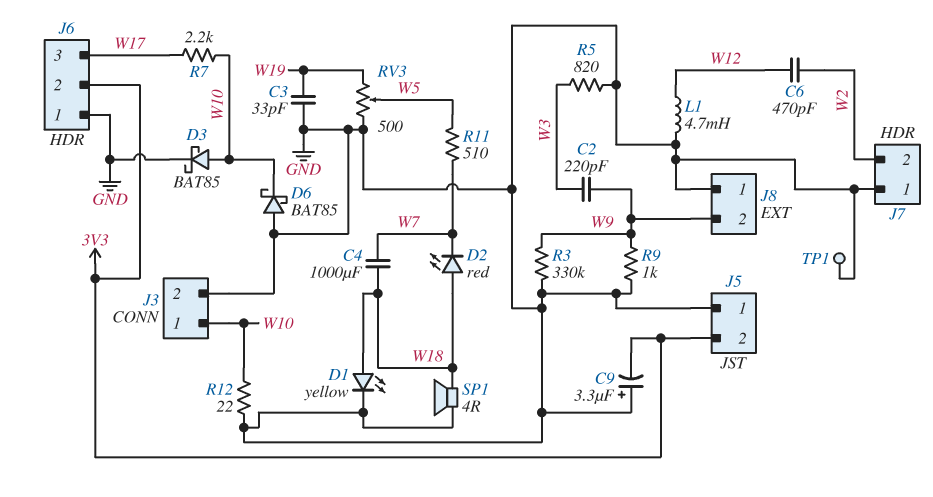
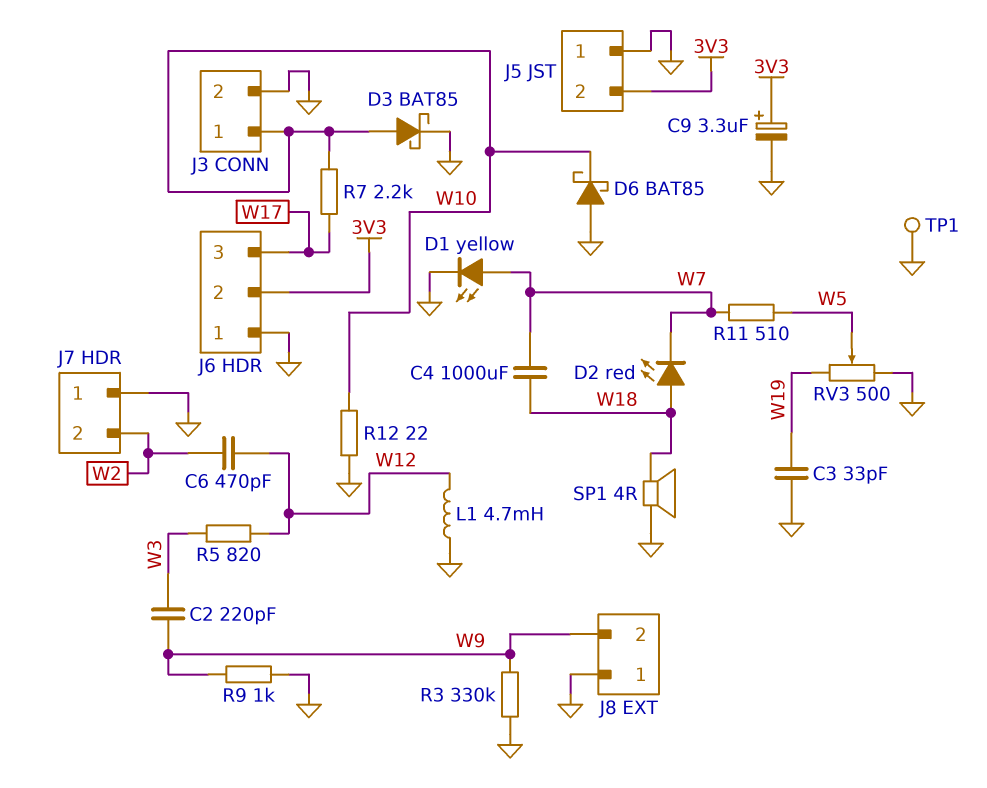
C9: 3.3uF (plus GND, minus 3V3) -> 3.3uF (plus 3V3, minus GND)
D1: LED yellow (A W18, K GND) -> LED yellow (A W7, K GND)
R5: 820 (GND, W3) -> 820 (W3, W12)

